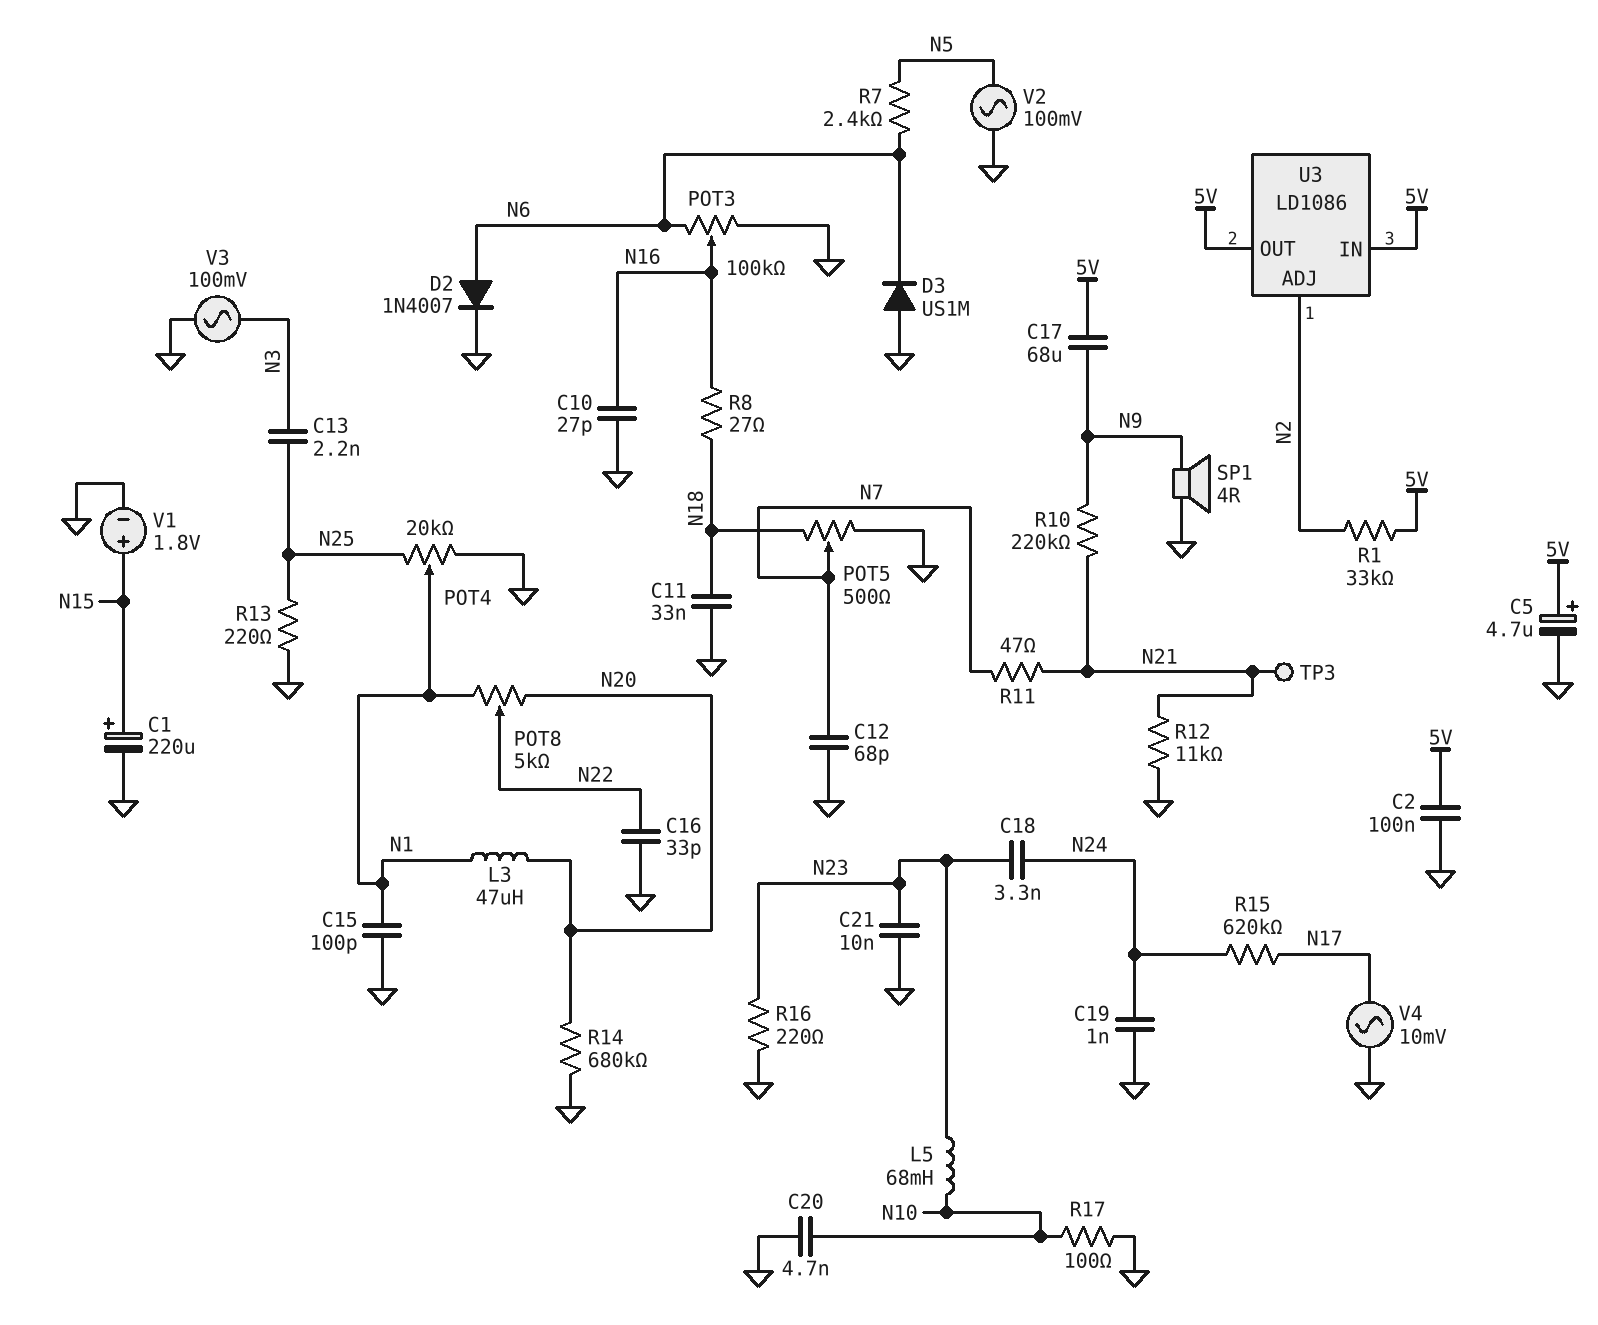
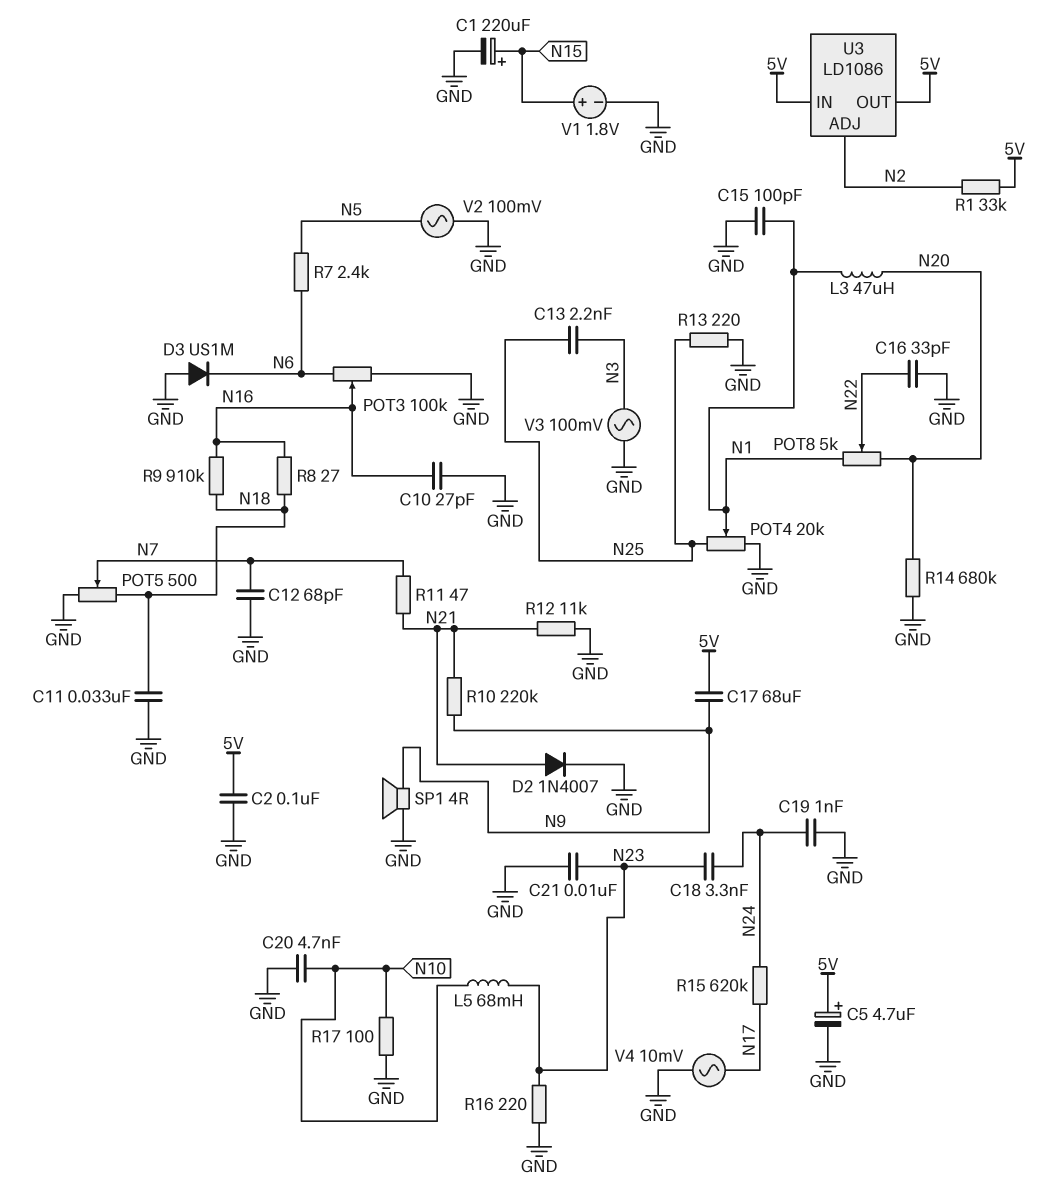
D2: diode 1N4007 (A N6, K GND) -> diode 1N4007 (A N21, K GND)
R9: none -> 910k (N16, N18)
TP3: test point (N21) -> none

